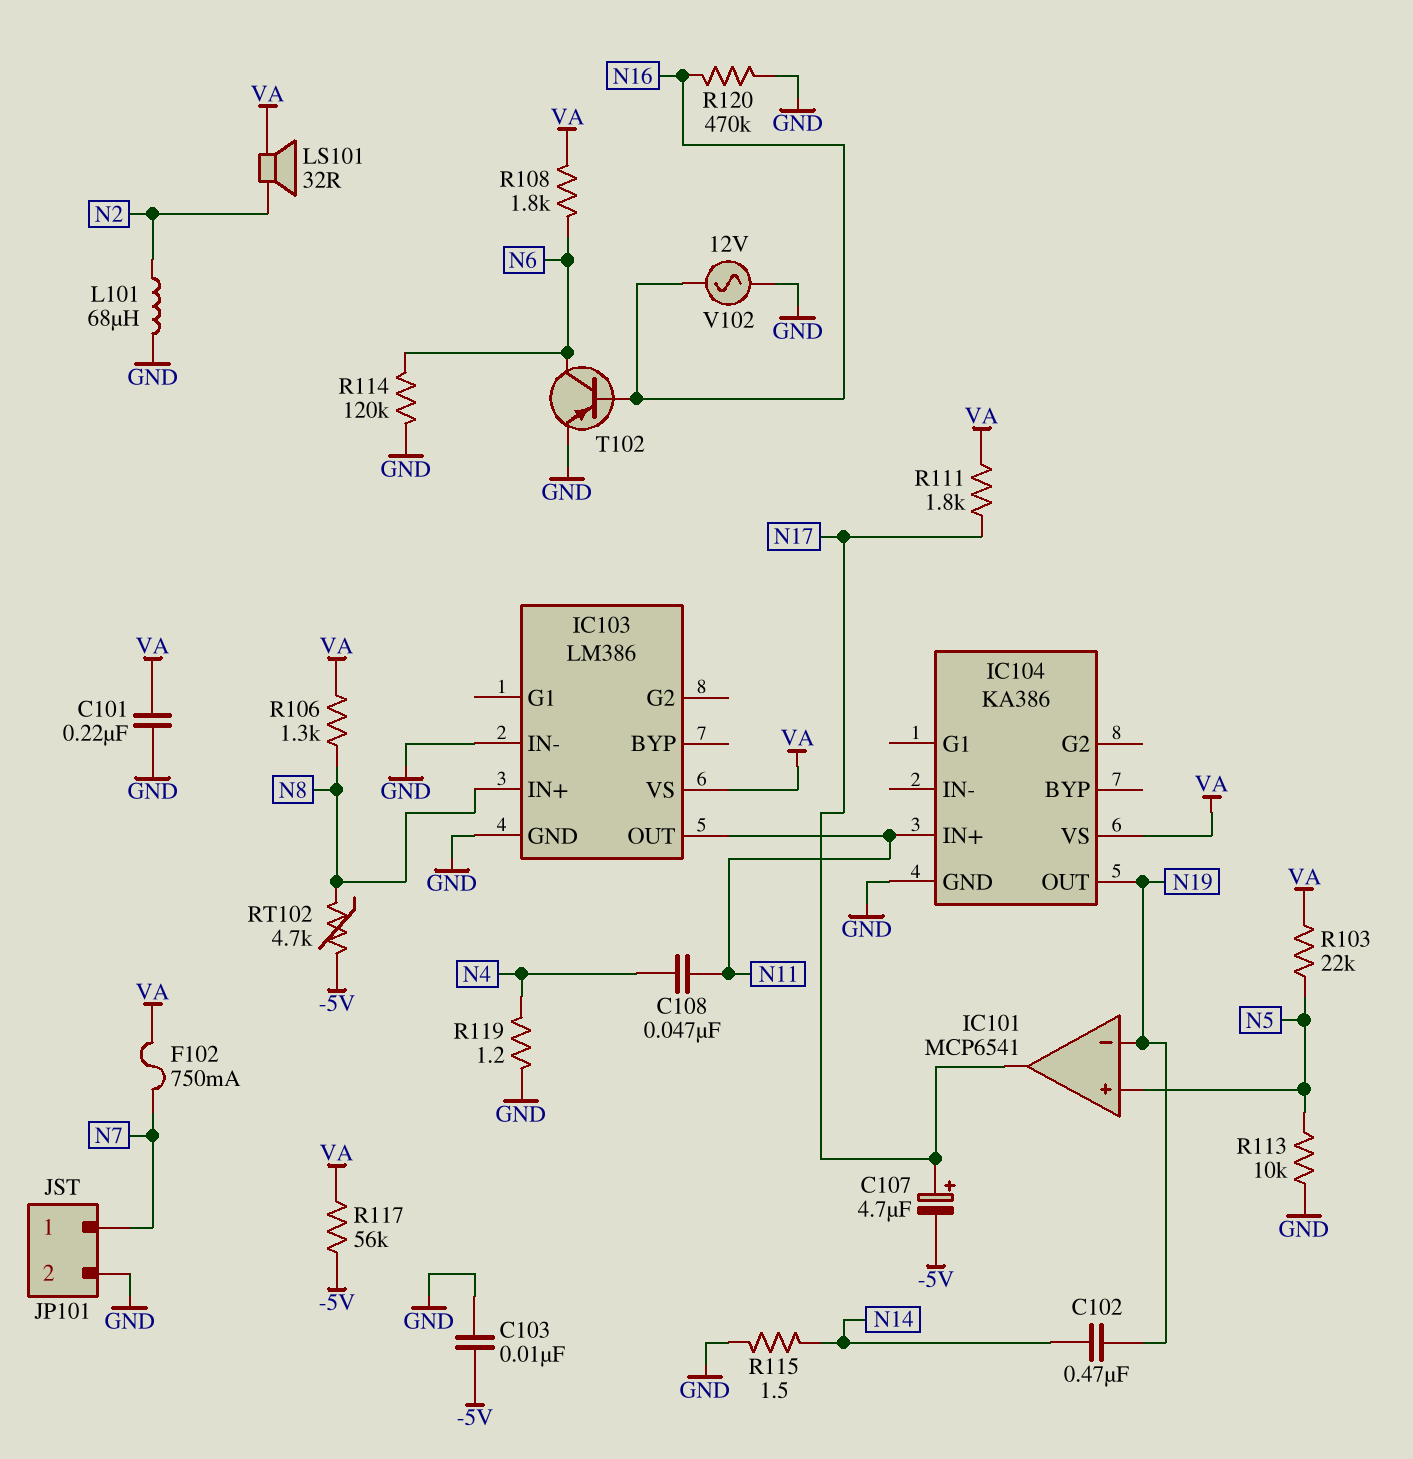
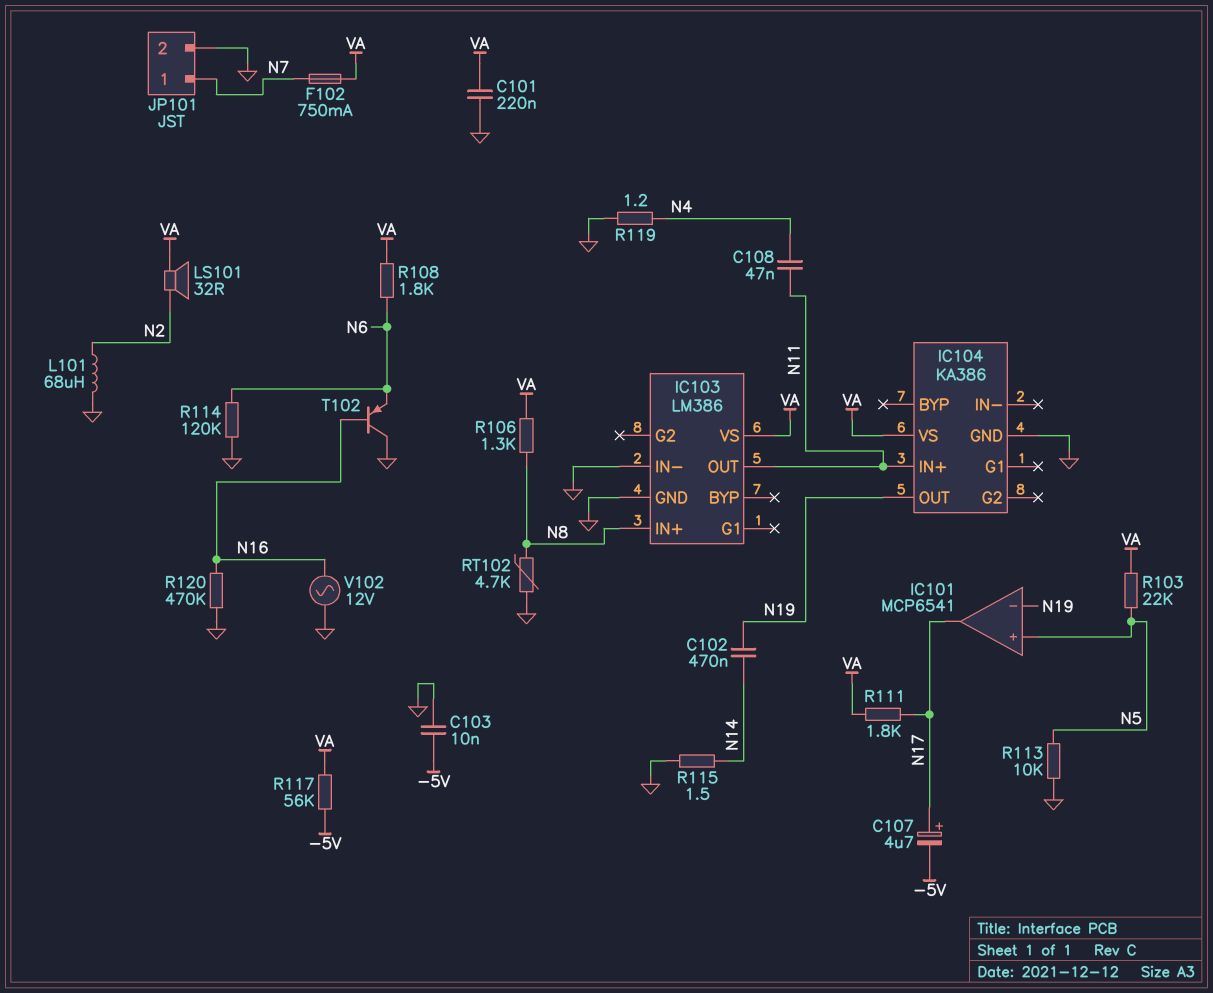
RT102: 4.7k (-5V, N8) -> 4.7k (GND, N8)
T102: PNP (B N16, C N6, E GND) -> PNP (B N16, C GND, E N6)

